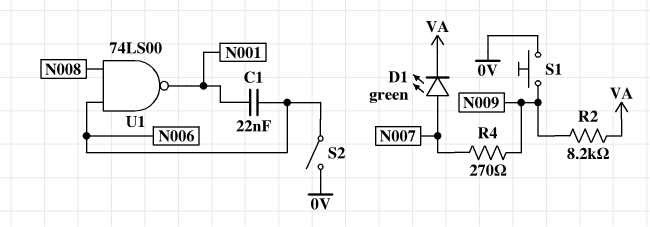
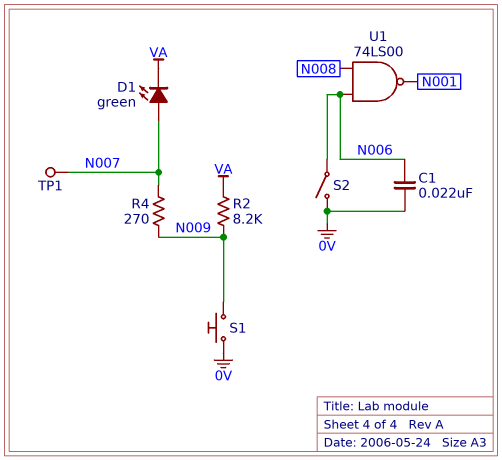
C1: 22nF (N001, N006) -> 22nF (0V, N006)
TP1: none -> test point (N007)

